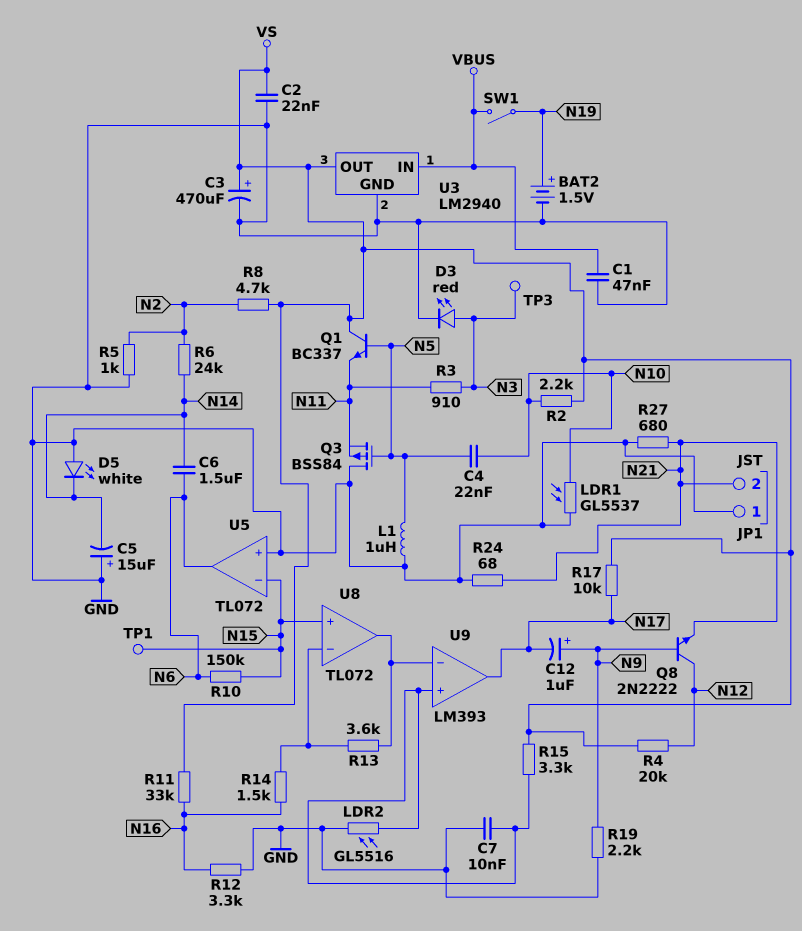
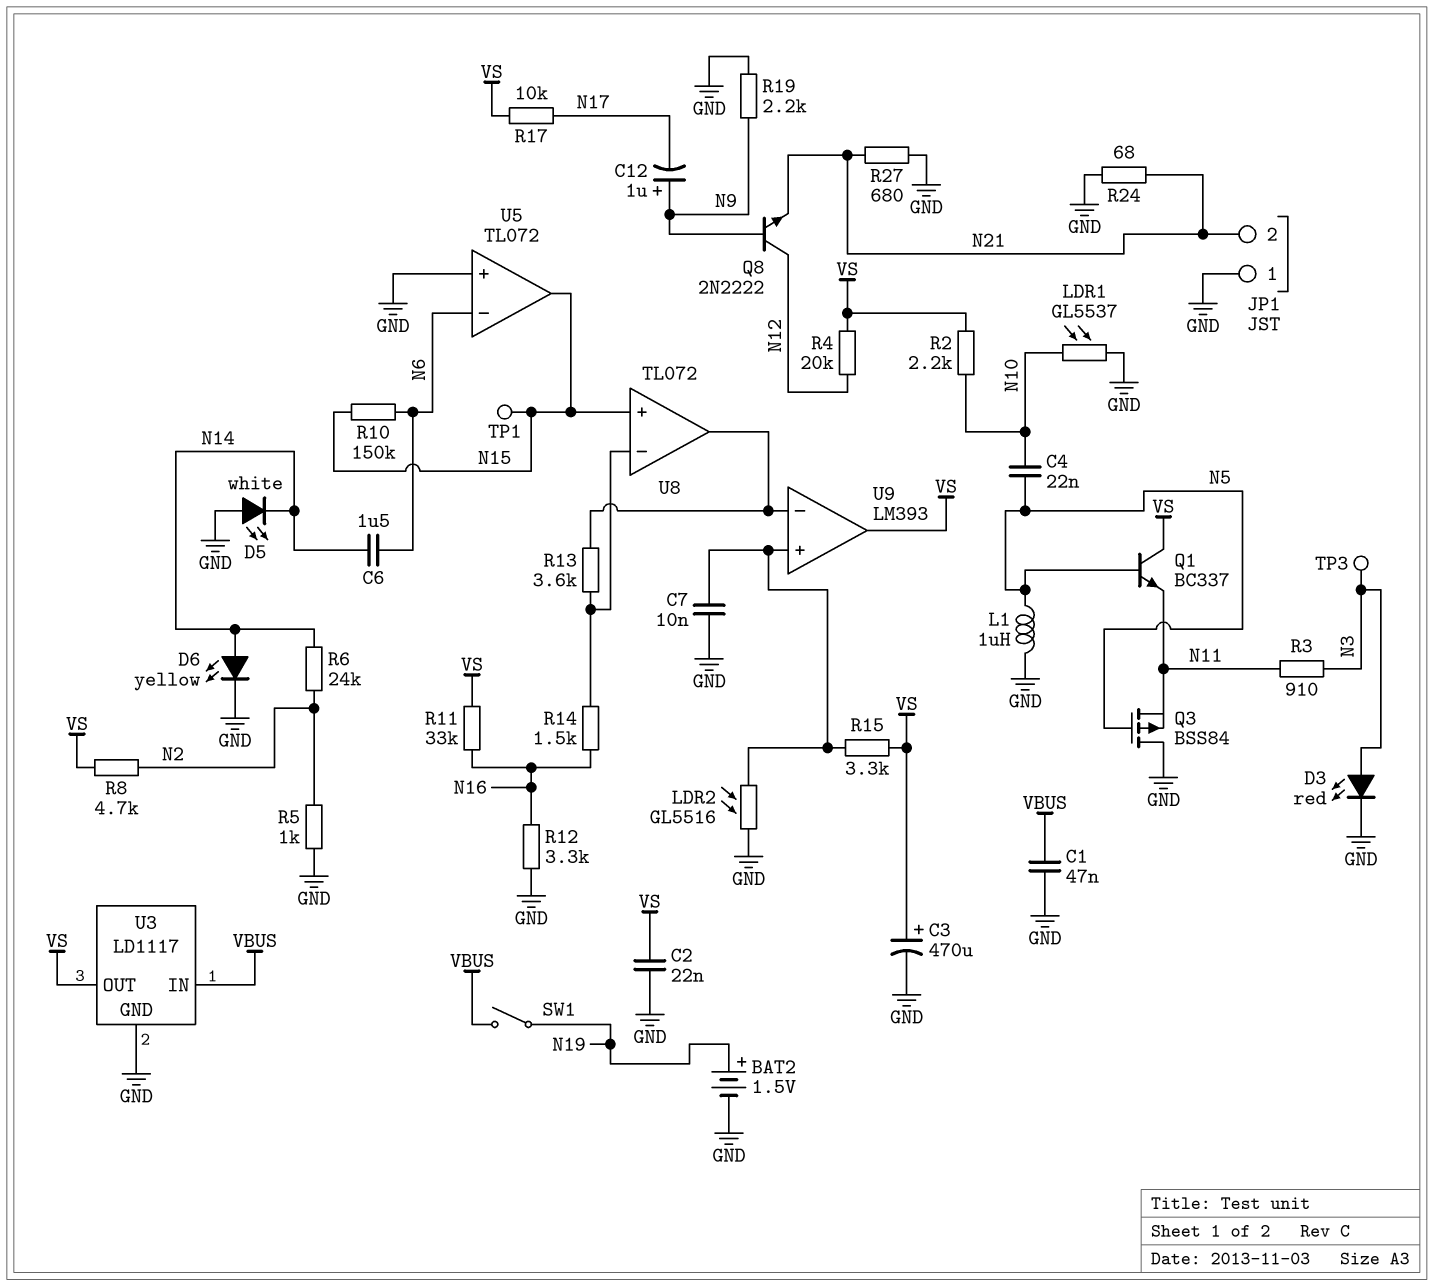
C5: 15uF (plus GND, minus N14) -> none
D6: none -> LED yellow (A N14, K GND)
U3: LM2940 -> LD1117
U5 pin in-: N15 -> N6
U5 pin out: N6 -> N15
U9 pin out: N17 -> VS

